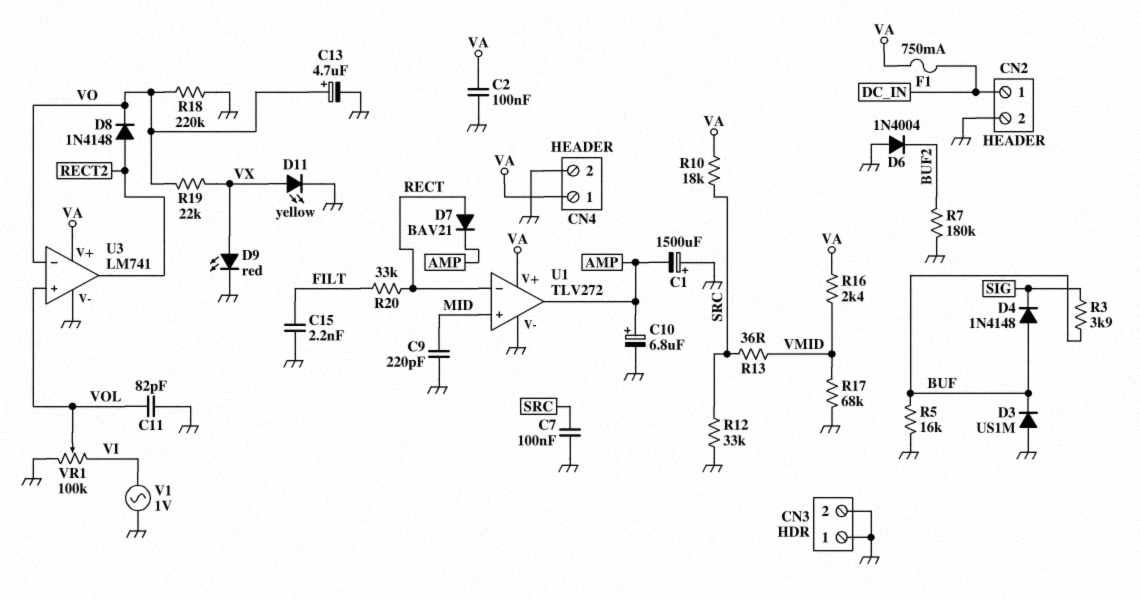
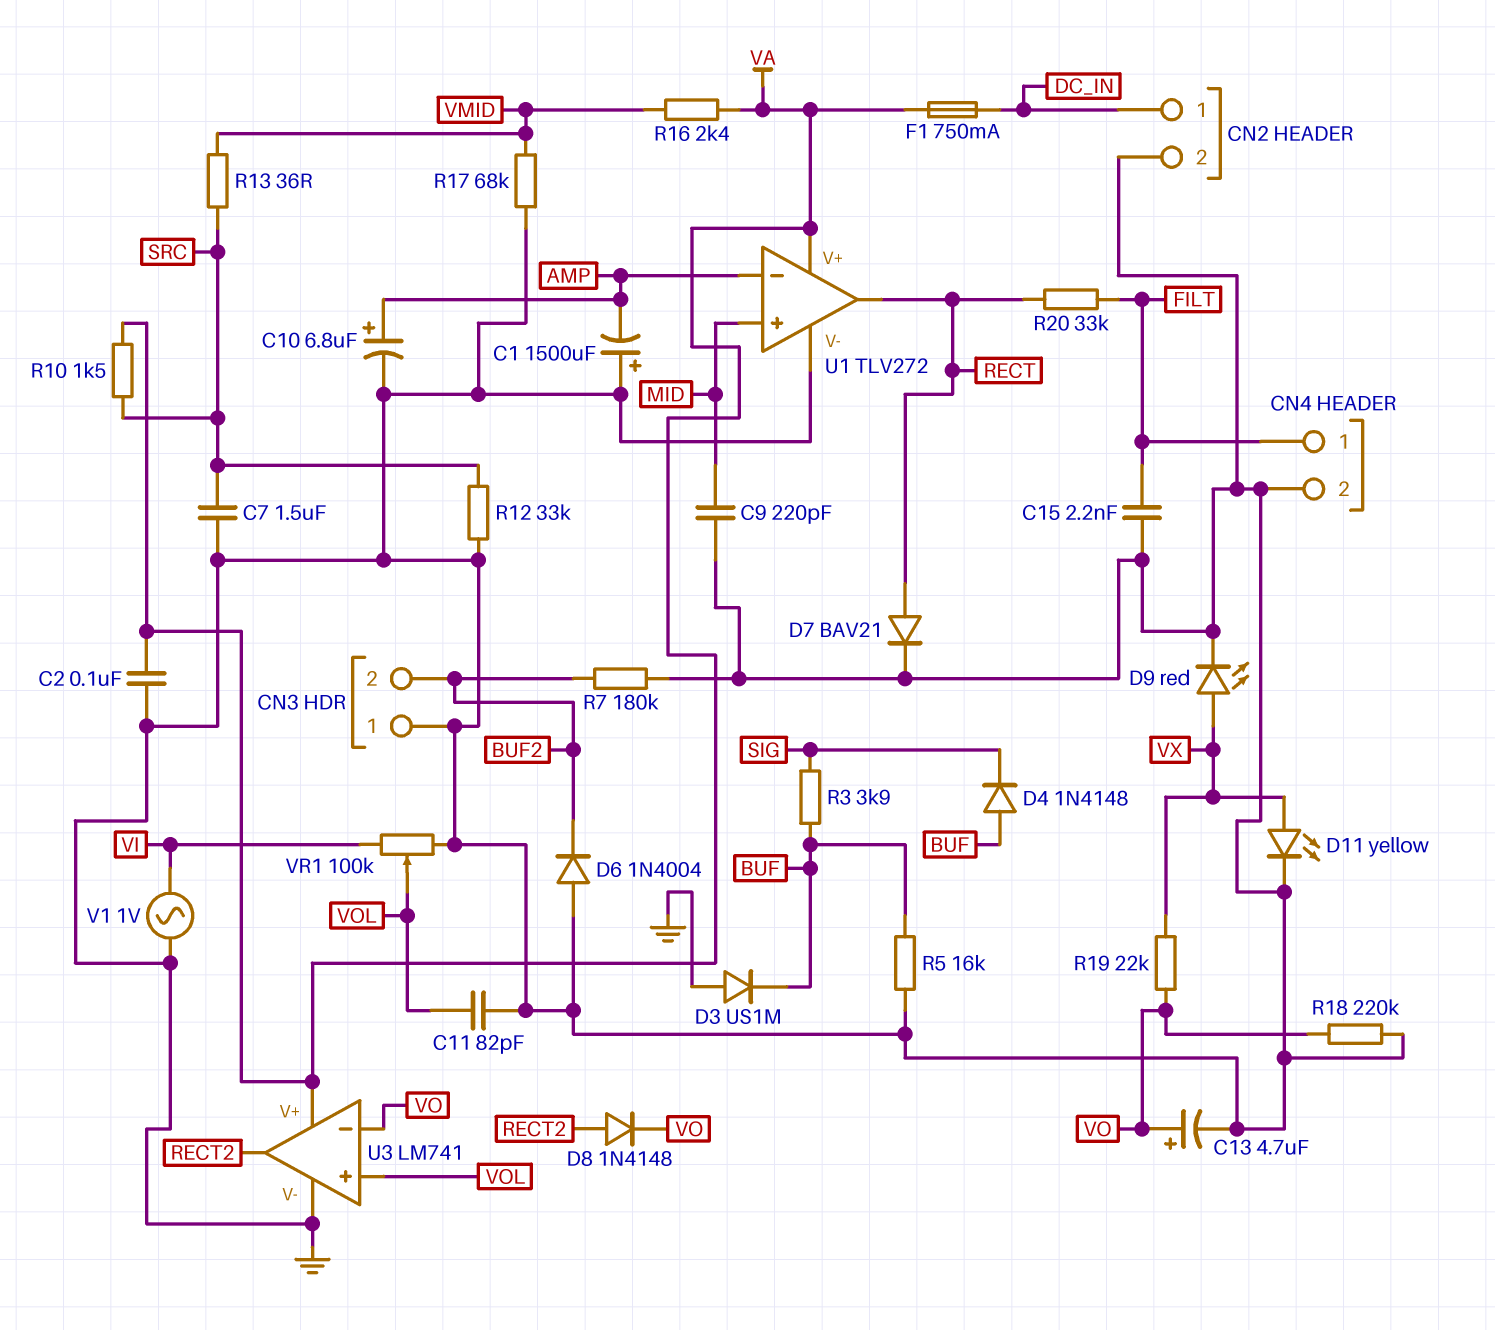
C7: 100nF (GND, SRC) -> 1.5uF (GND, SRC)
CN3 pin 2: GND -> BUF2
CN4 pin 1: VA -> FILT
D7: diode BAV21 (A RECT, K AMP) -> diode BAV21 (A RECT, K GND)
R10: 18k (SRC, VA) -> 1.5k (SRC, VA)
U1 pin in-: RECT -> AMP
U1 pin out: AMP -> RECT

